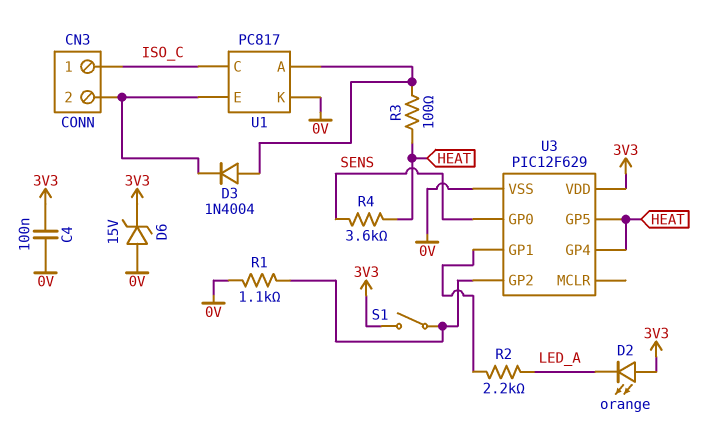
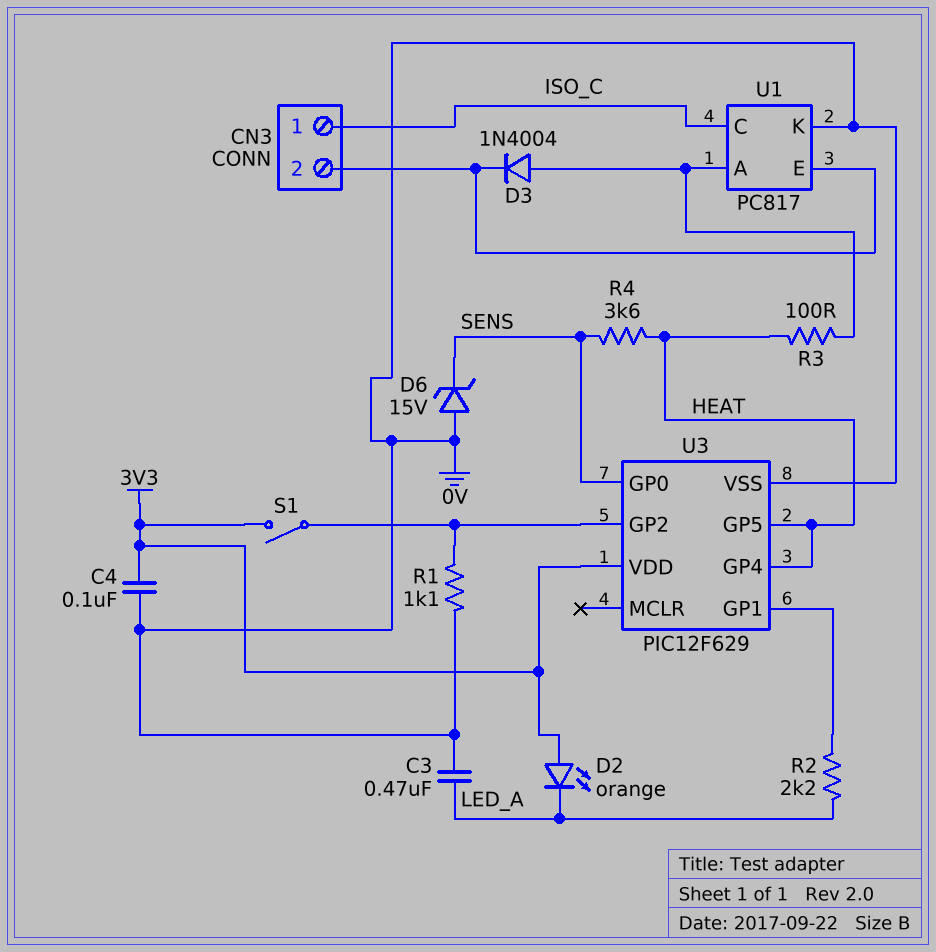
C3: none -> 470nF (0V, LED_A)
D6: zener 15V (A 0V, K 3V3) -> zener 15V (A 0V, K SENS)

